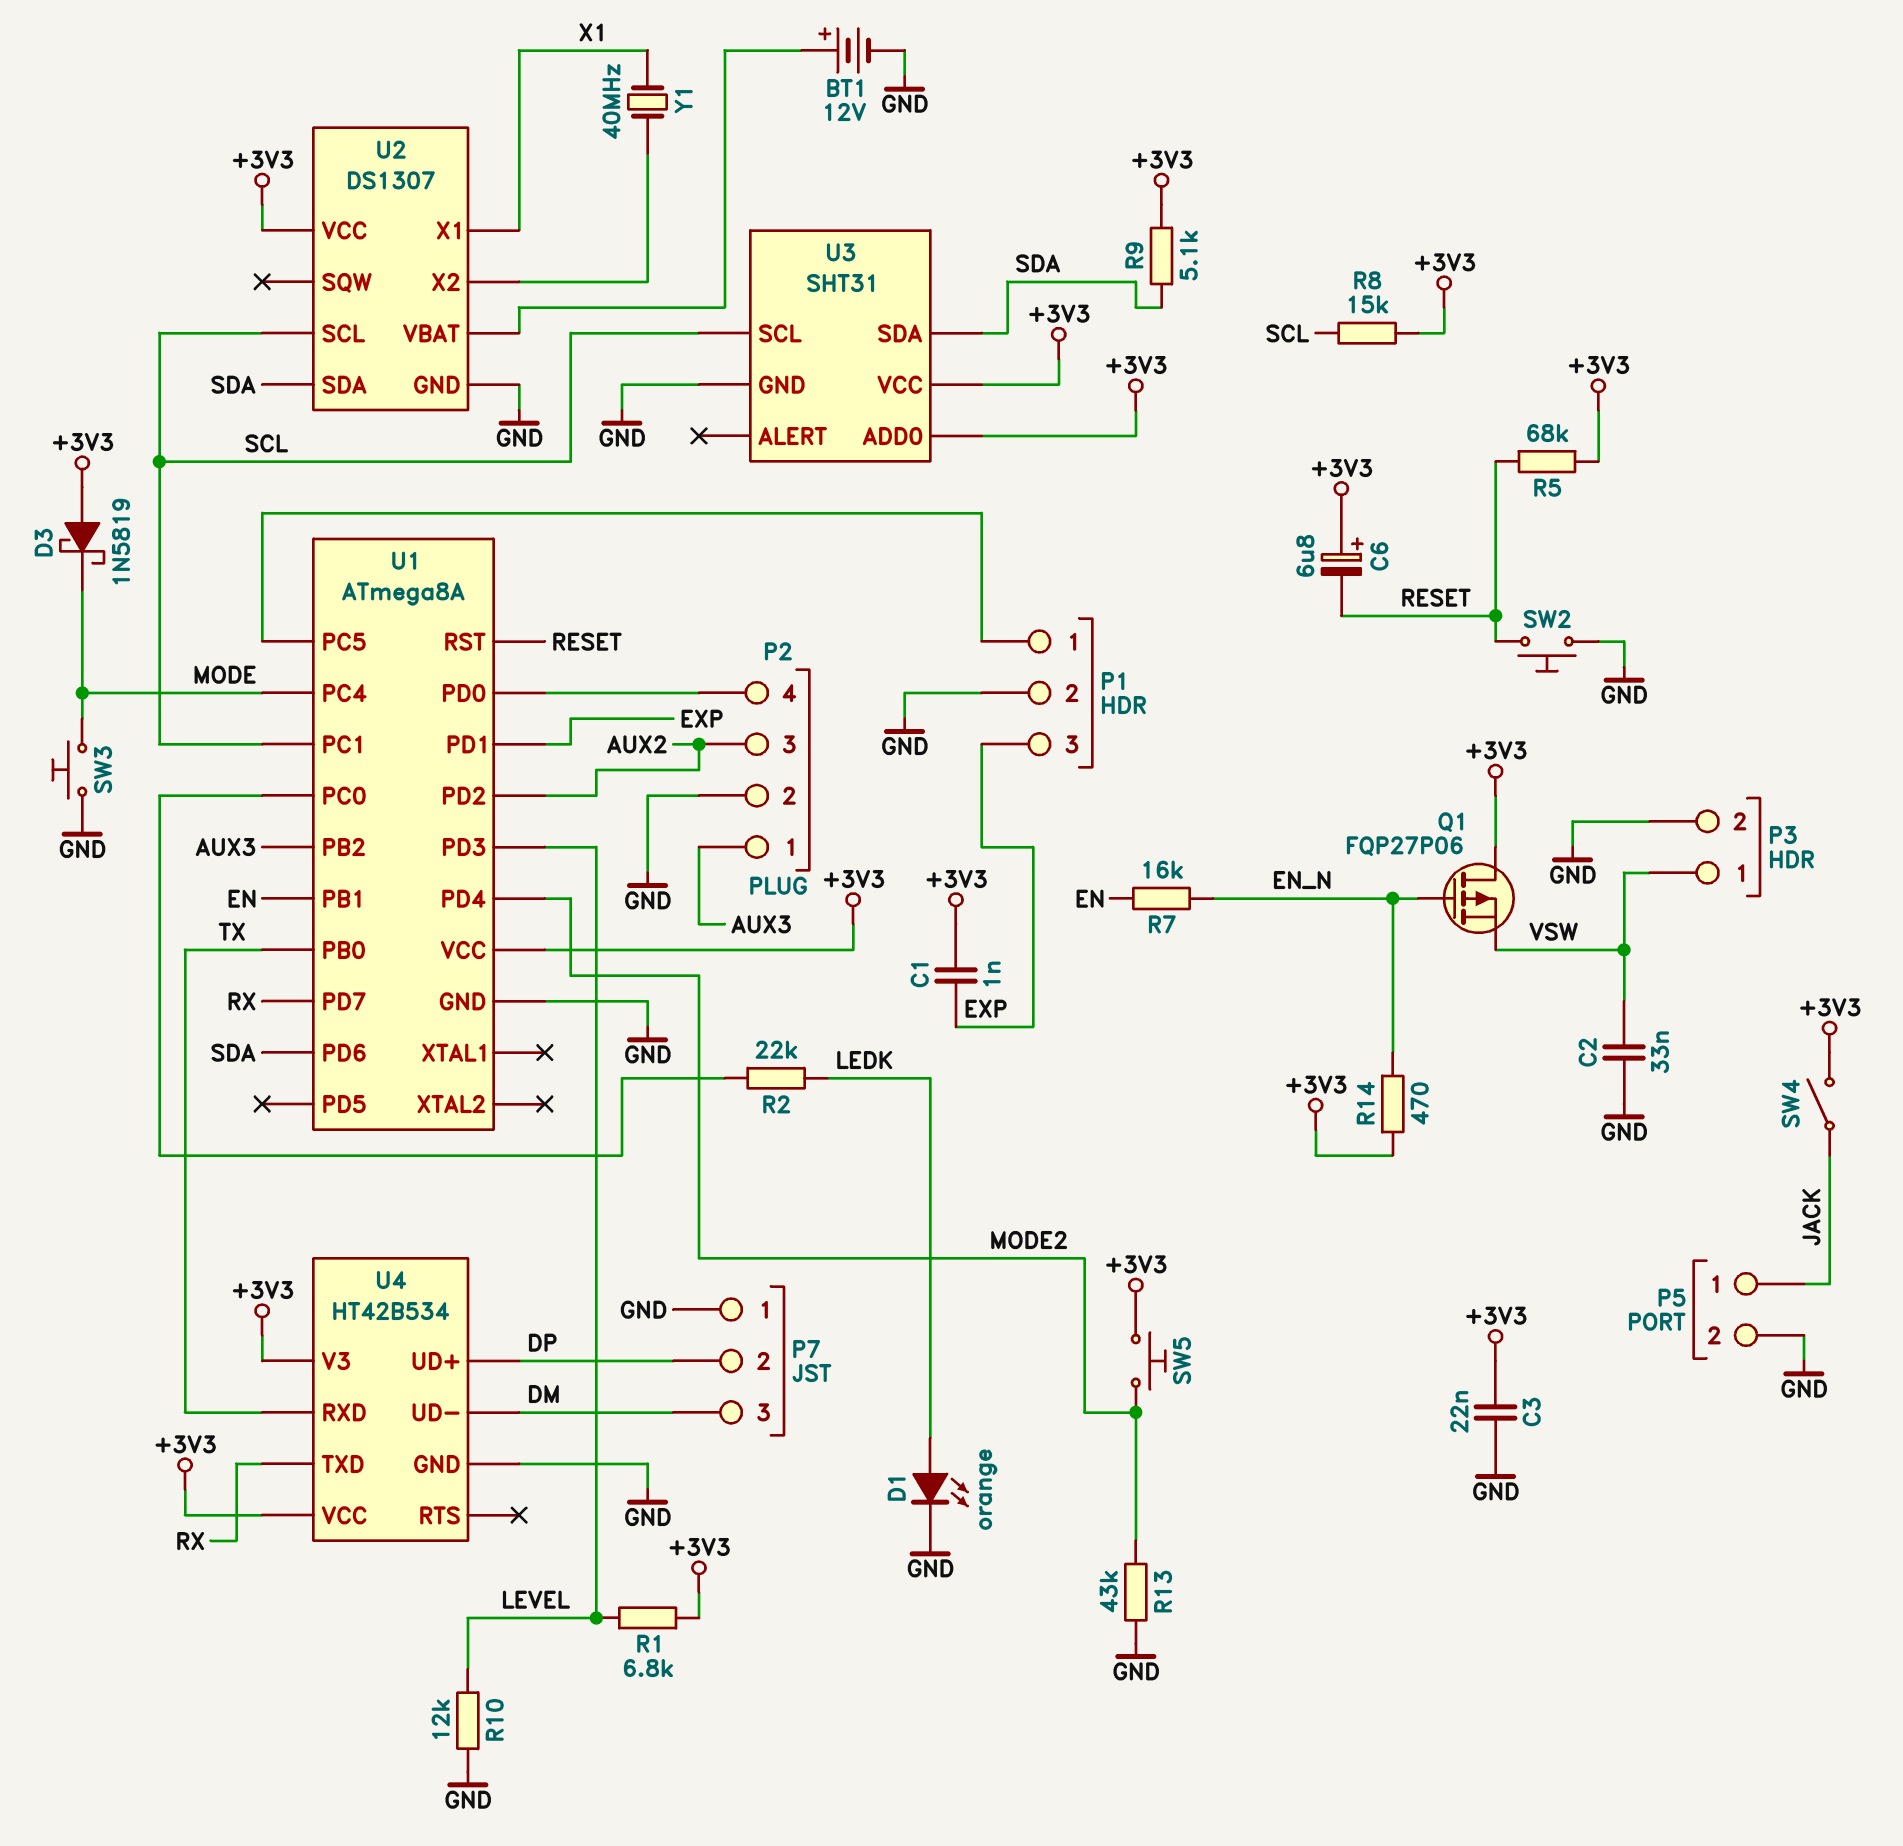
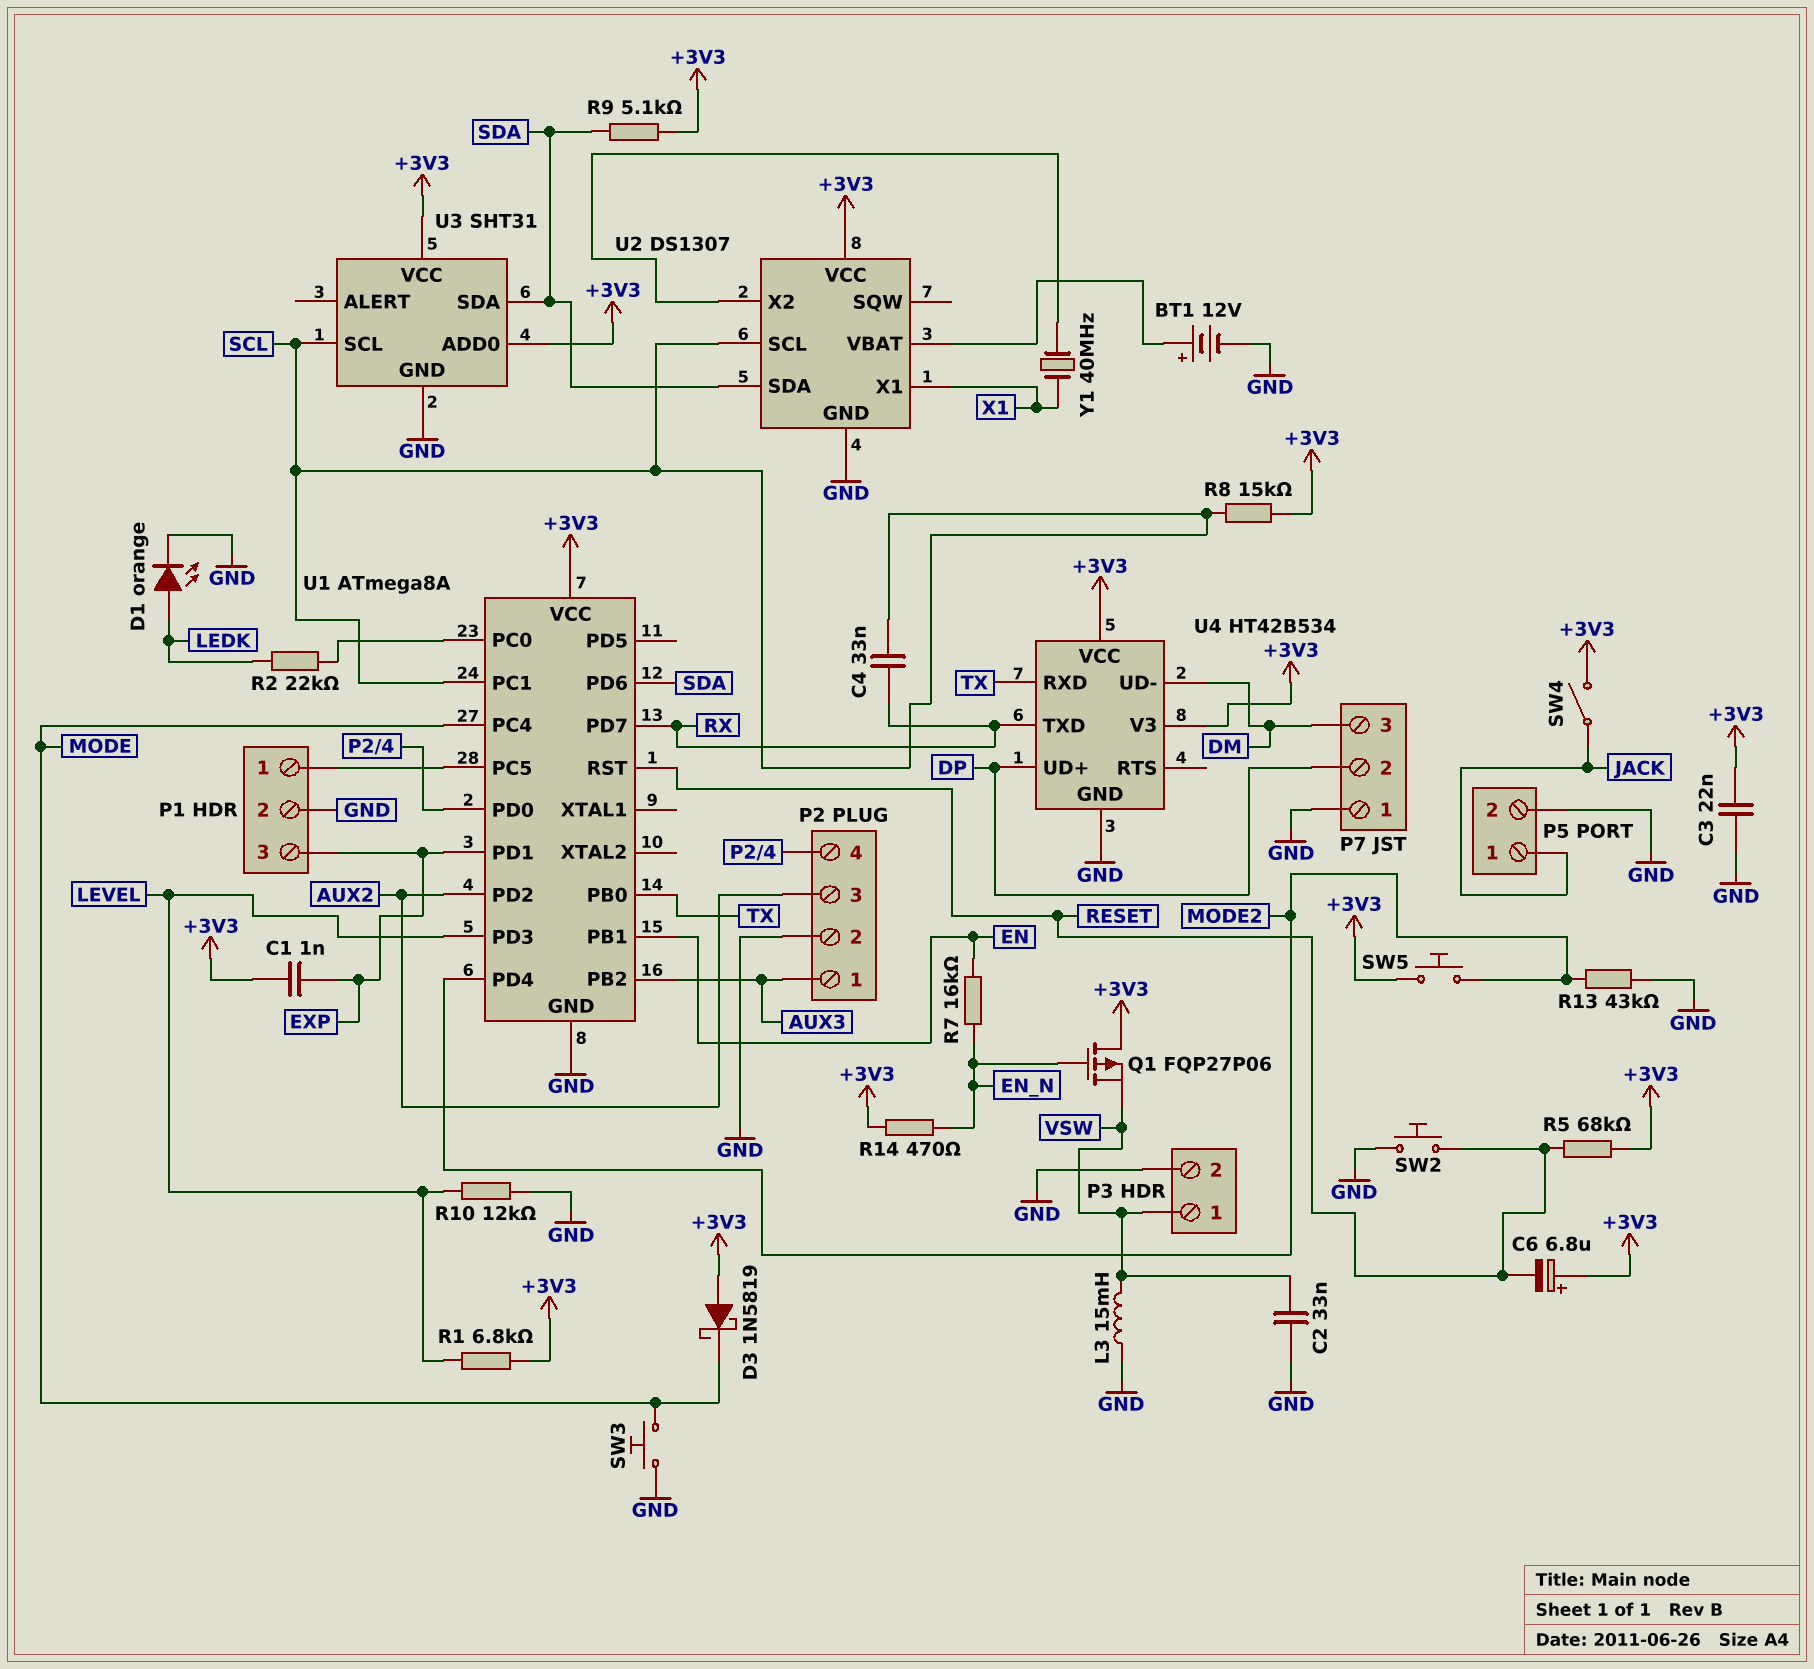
C4: none -> 33nF (RX, SCL)
L3: none -> 15mH (GND, VSW)

